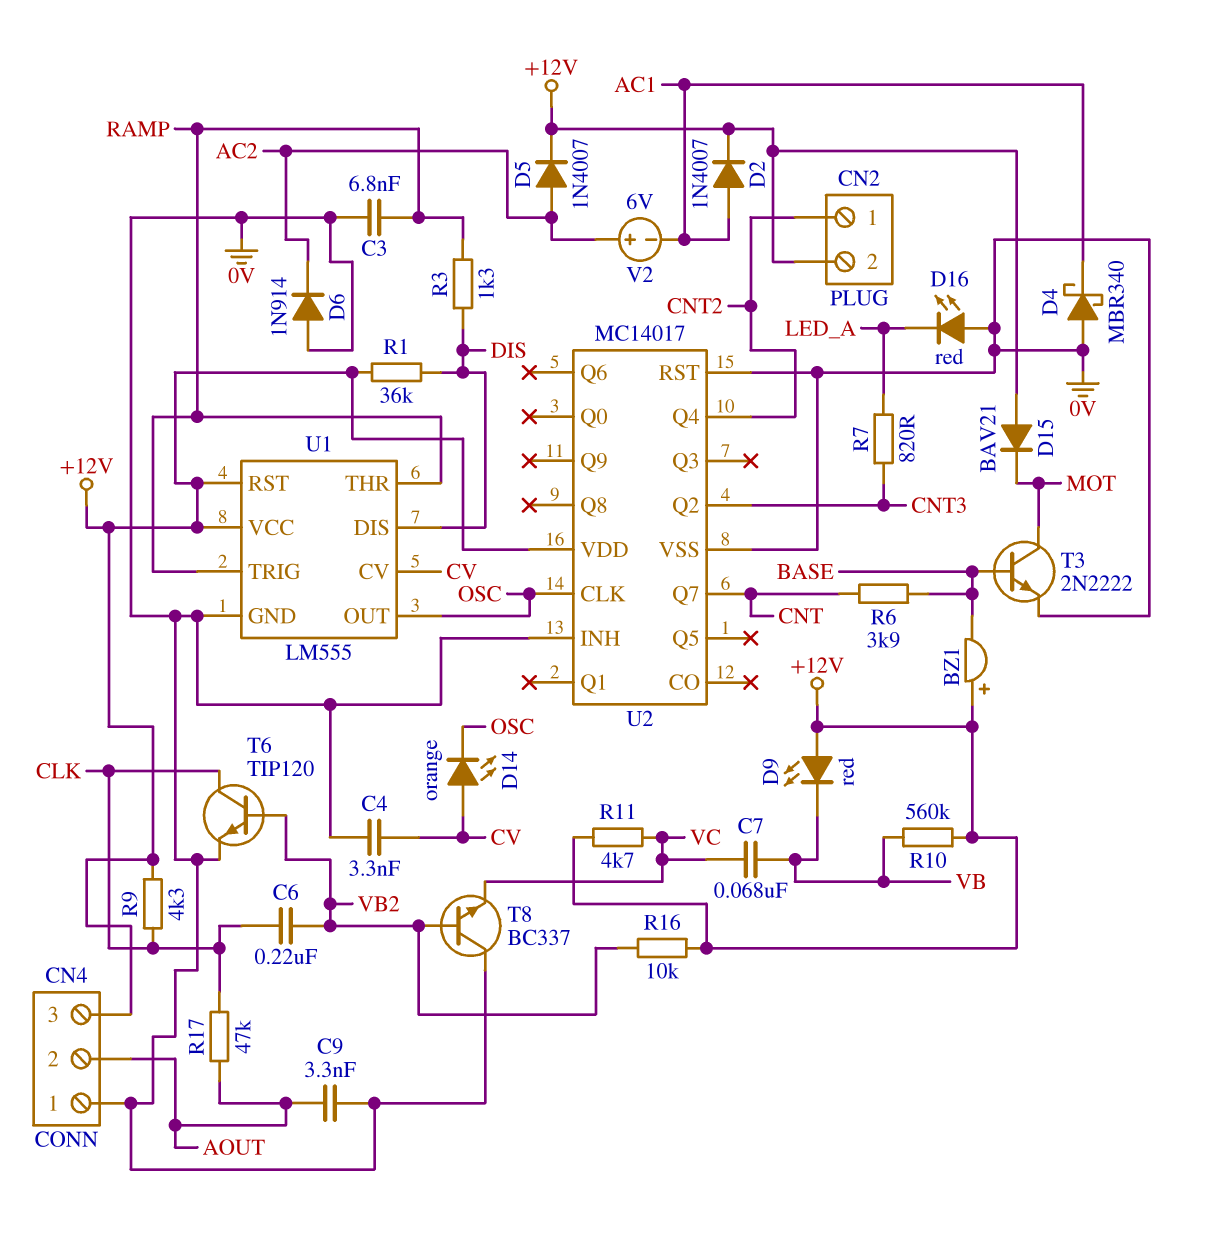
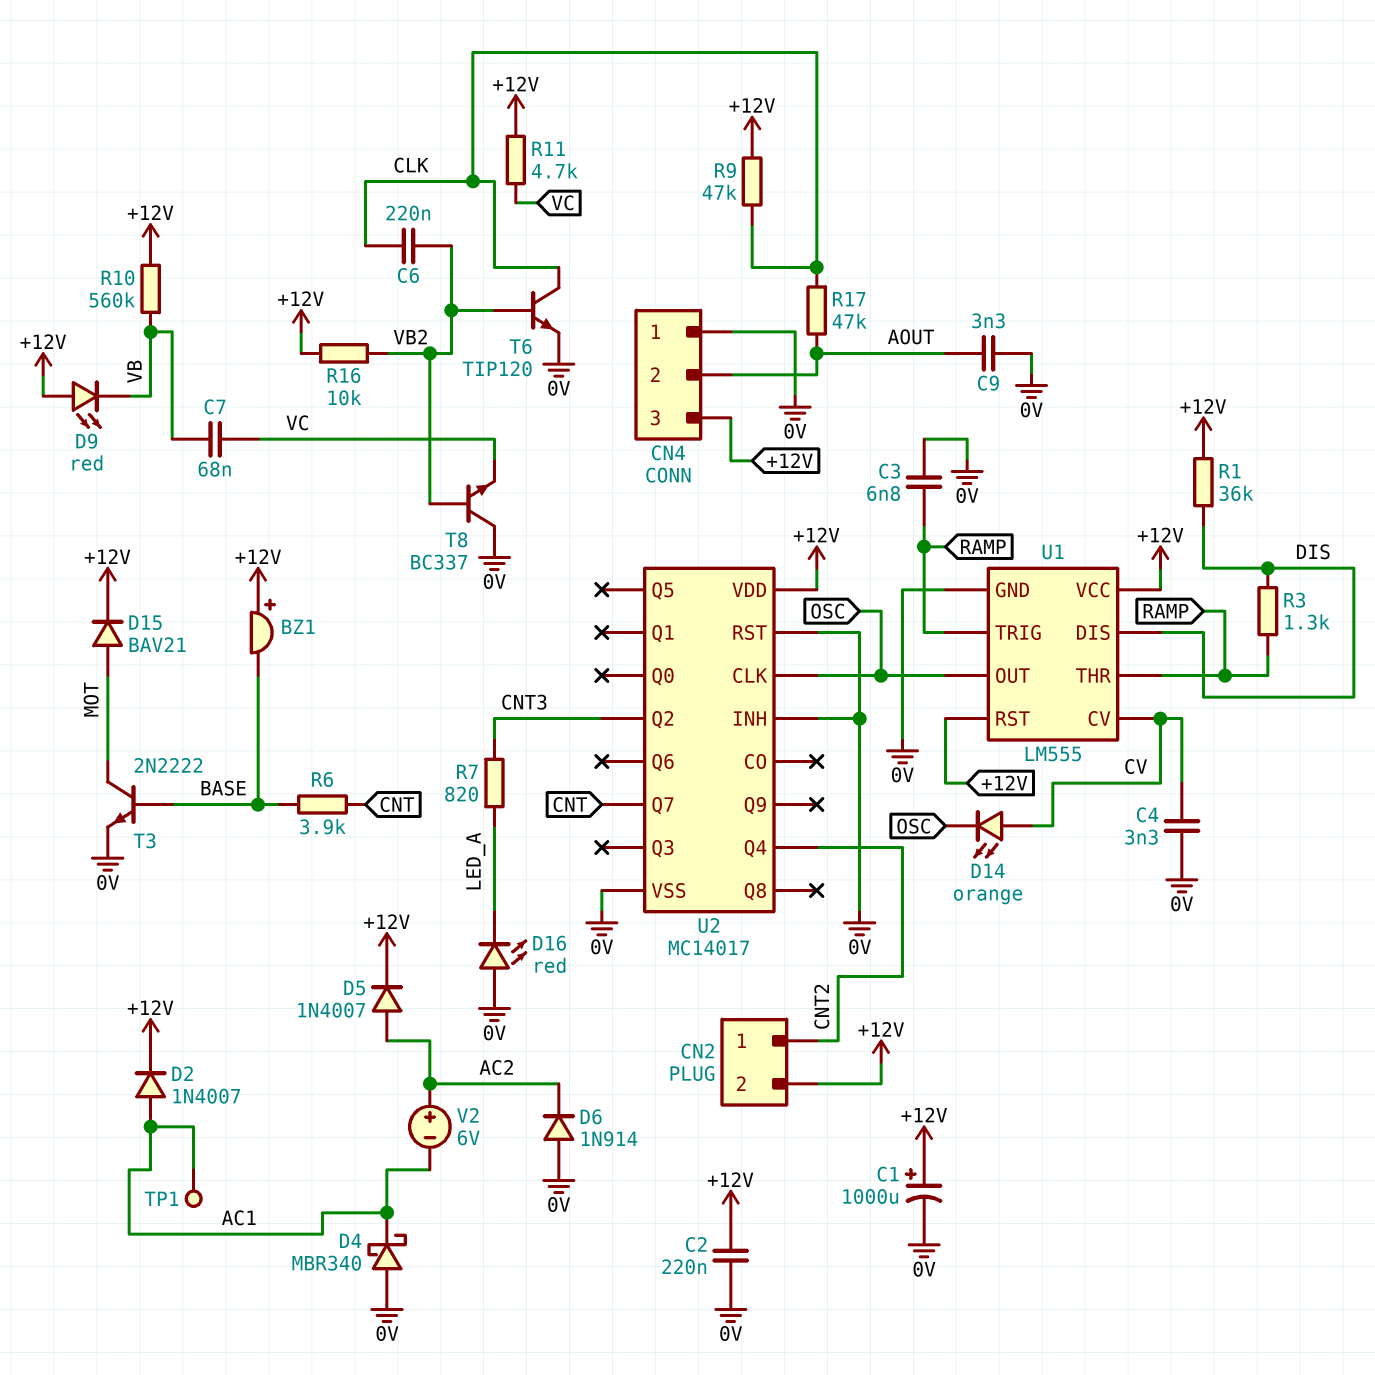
C1: none -> 1000uF (plus +12V, minus 0V)
C2: none -> 220nF (+12V, 0V)
D15: diode BAV21 (A +12V, K MOT) -> diode BAV21 (A MOT, K +12V)
R9: 4.3k (+12V, CLK) -> 47k (+12V, CLK)
TP1: none -> test point (AC1)

